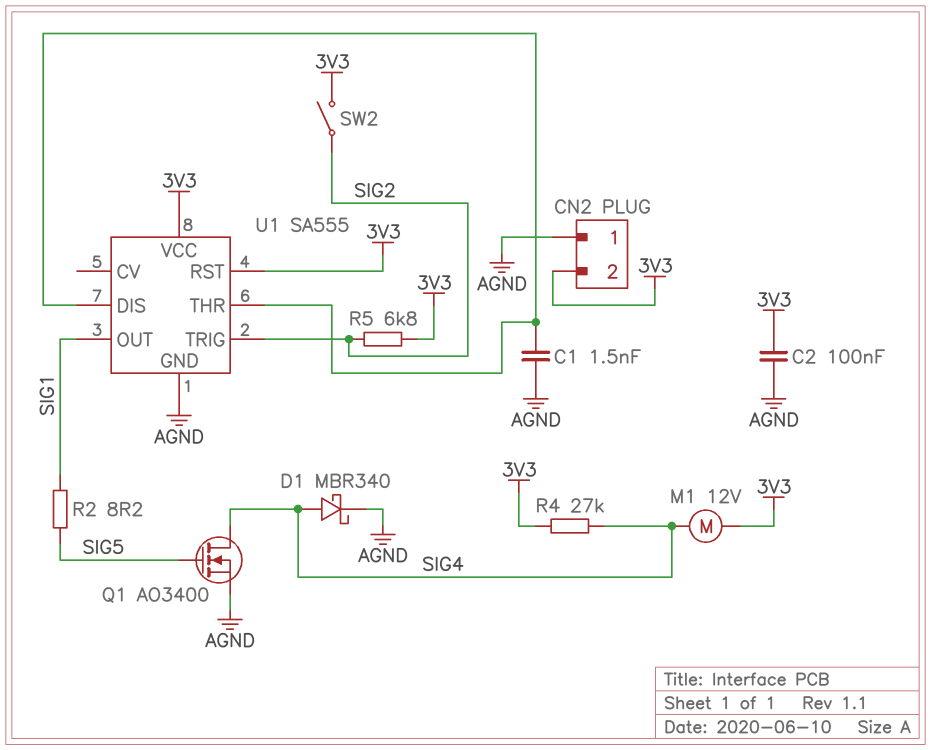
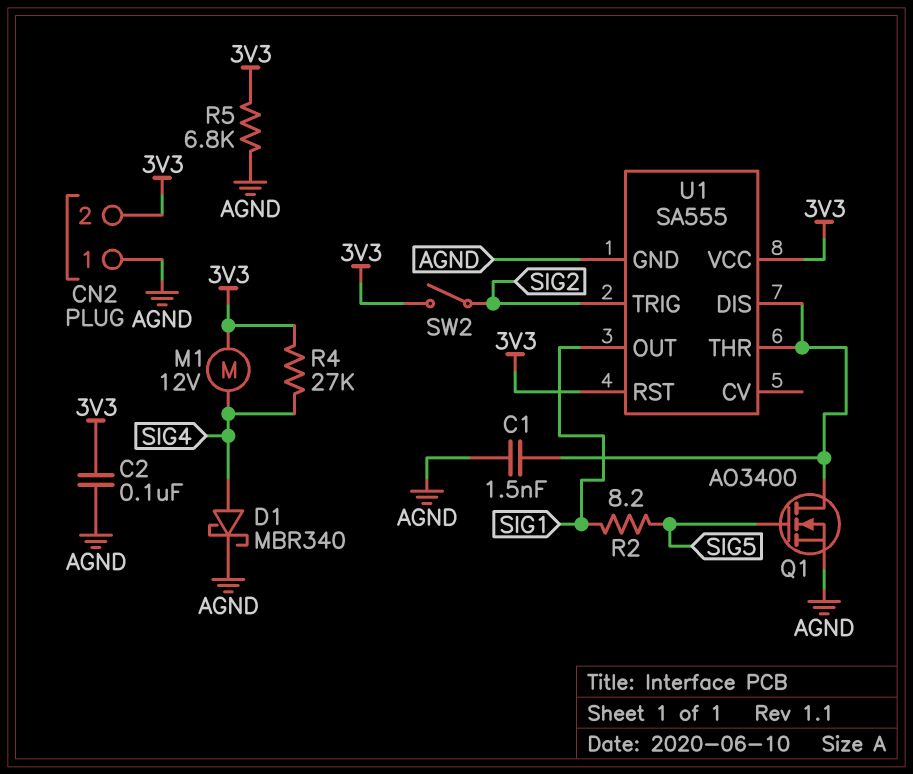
Q1: NMOS AO3400 (G SIG5, D SIG4, S AGND) -> NMOS AO3400 (G SIG5, D U1/DIS, S AGND)
R5: 6.8k (3V3, SIG2) -> 6.8k (3V3, AGND)

